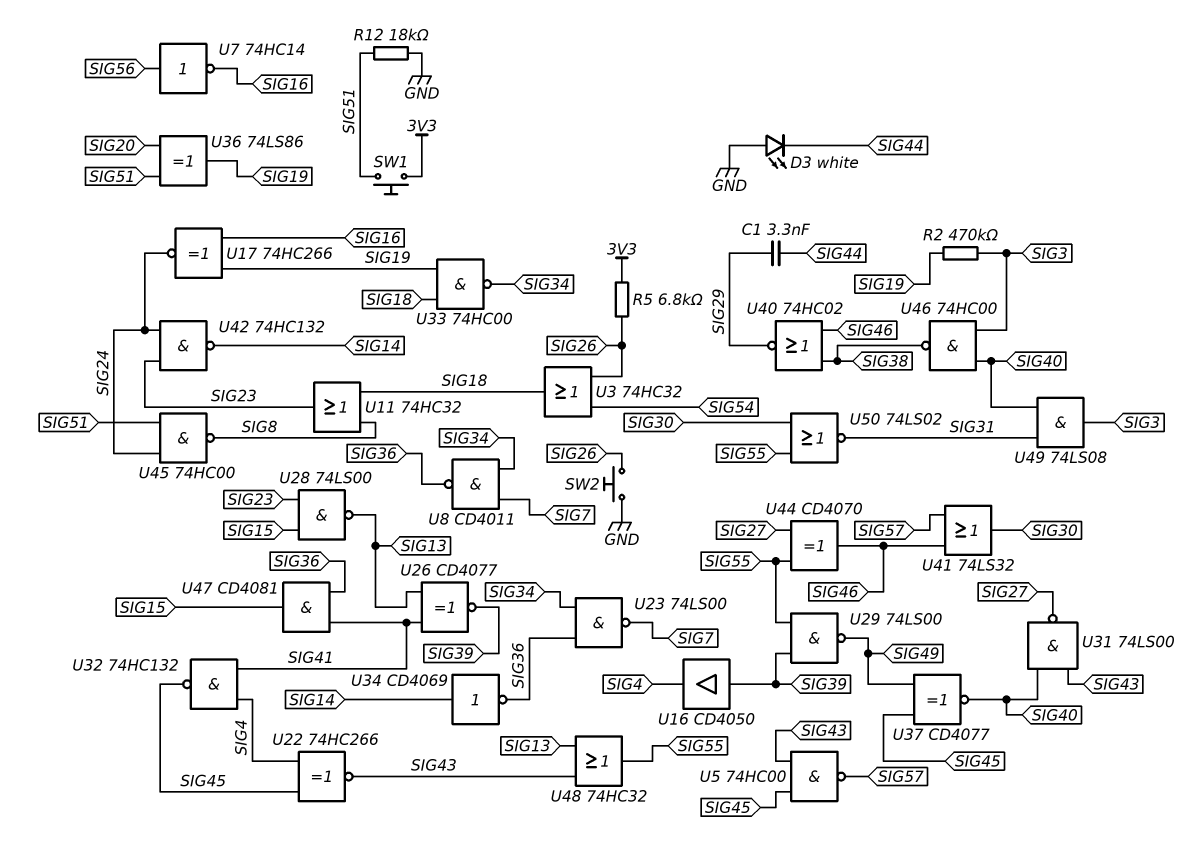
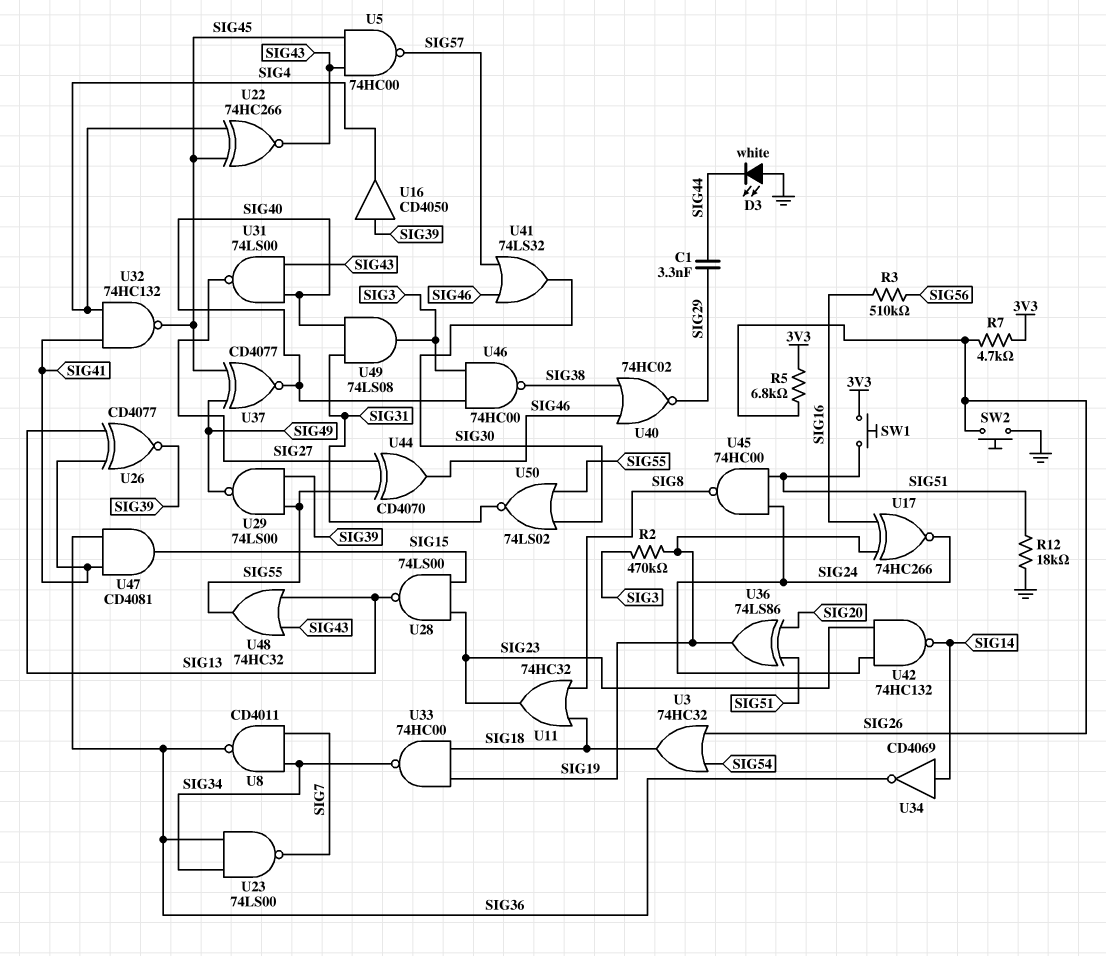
R3: none -> 510k (SIG16, SIG56)
R7: none -> 4.7k (3V3, SIG26)
U7: NOT 74HC14 (in SIG56, out SIG16) -> none

